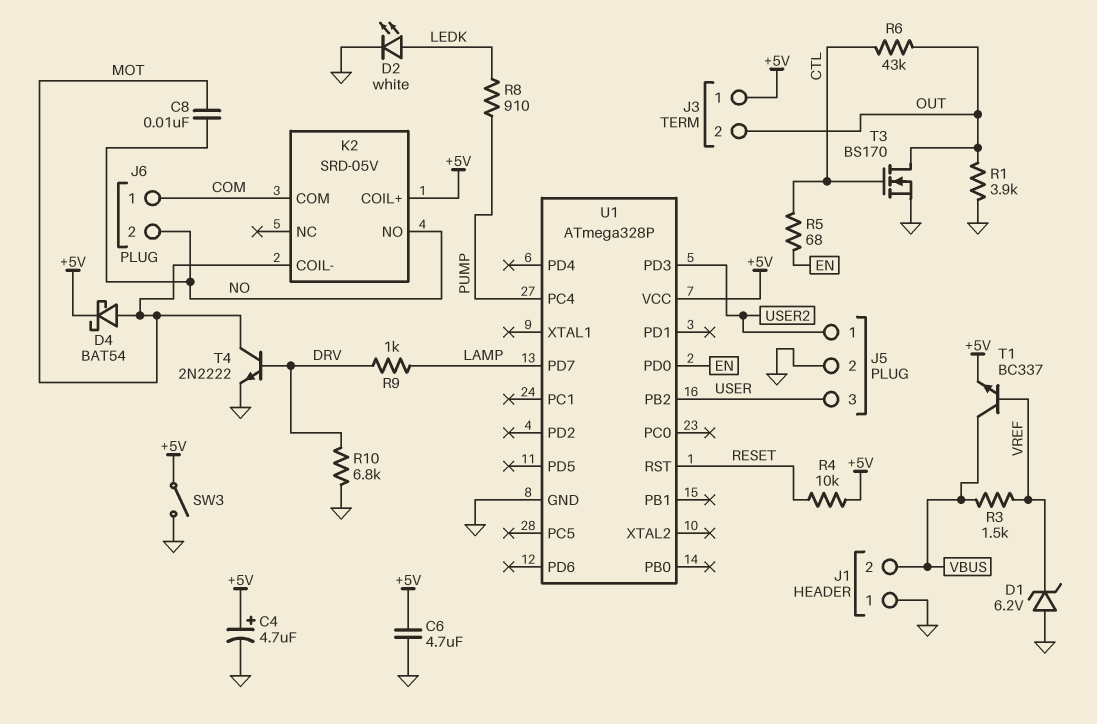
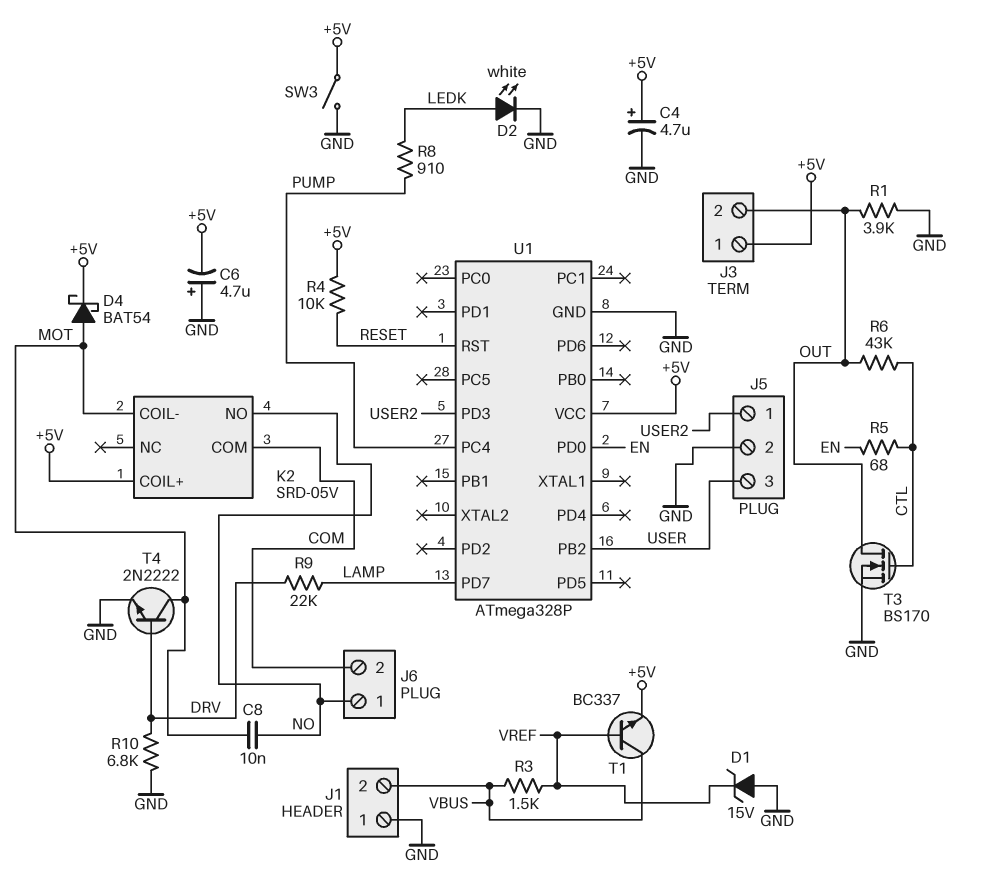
C6: 4.7uF (+5V, GND) -> 4.7uF (plus GND, minus +5V)
D1: zener 6.2V (A GND, K VREF) -> zener 15V (A GND, K VREF)
J6 pin 1: COM -> NO
J6 pin 2: NO -> COM
R9: 1k (DRV, LAMP) -> 22k (DRV, LAMP)

